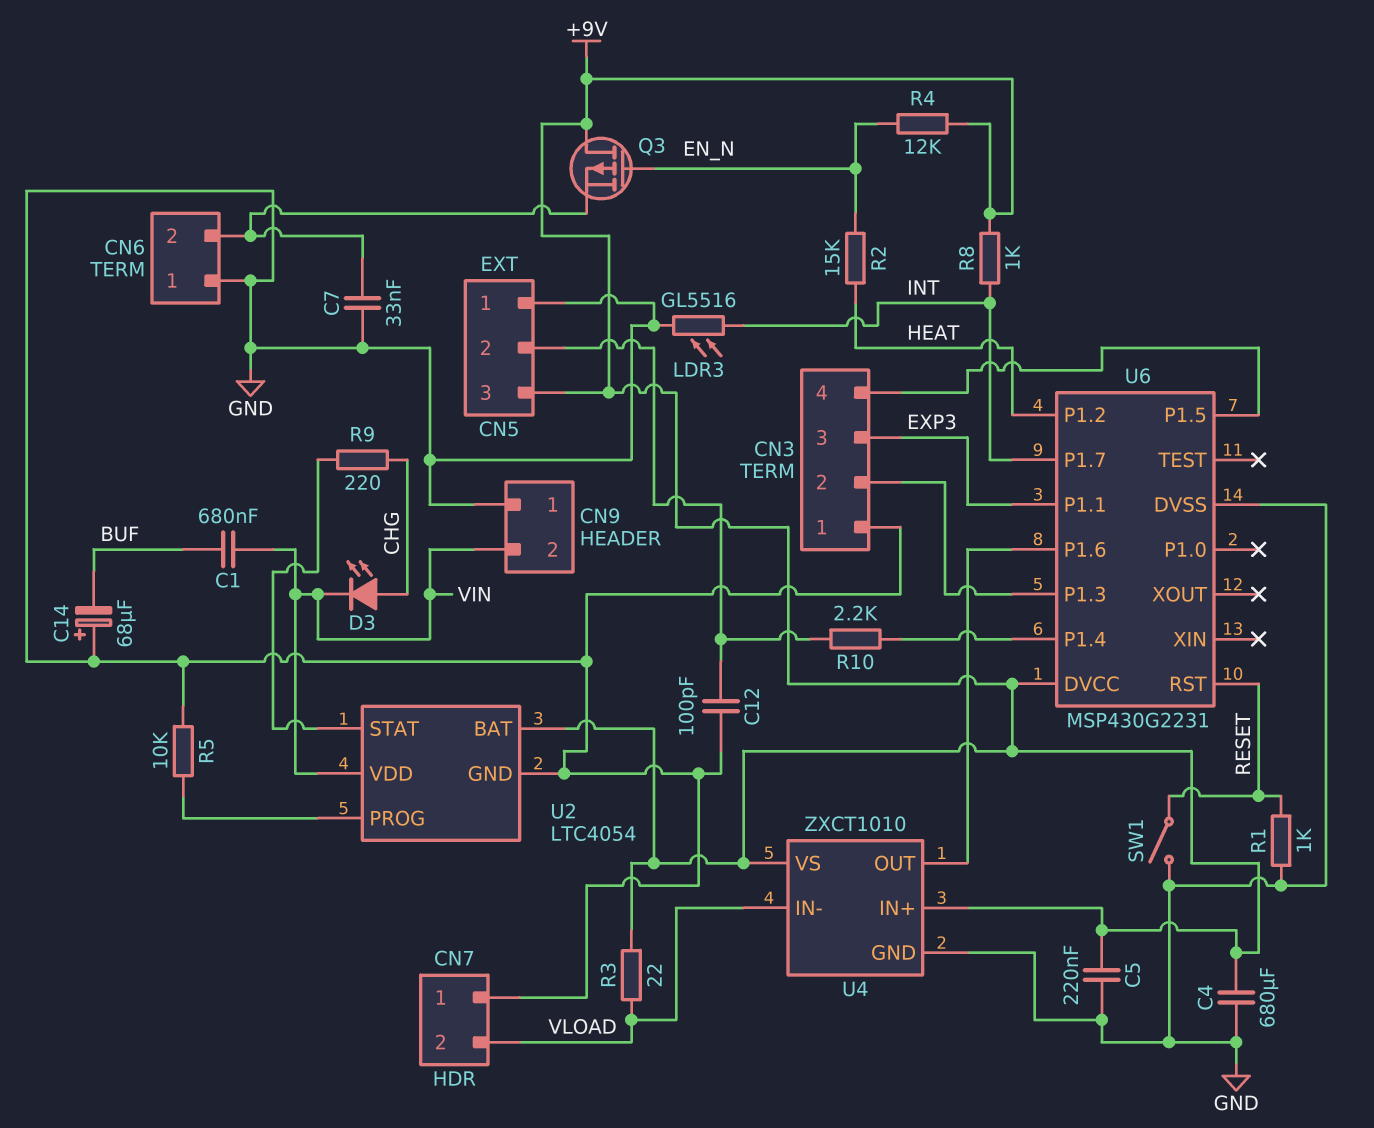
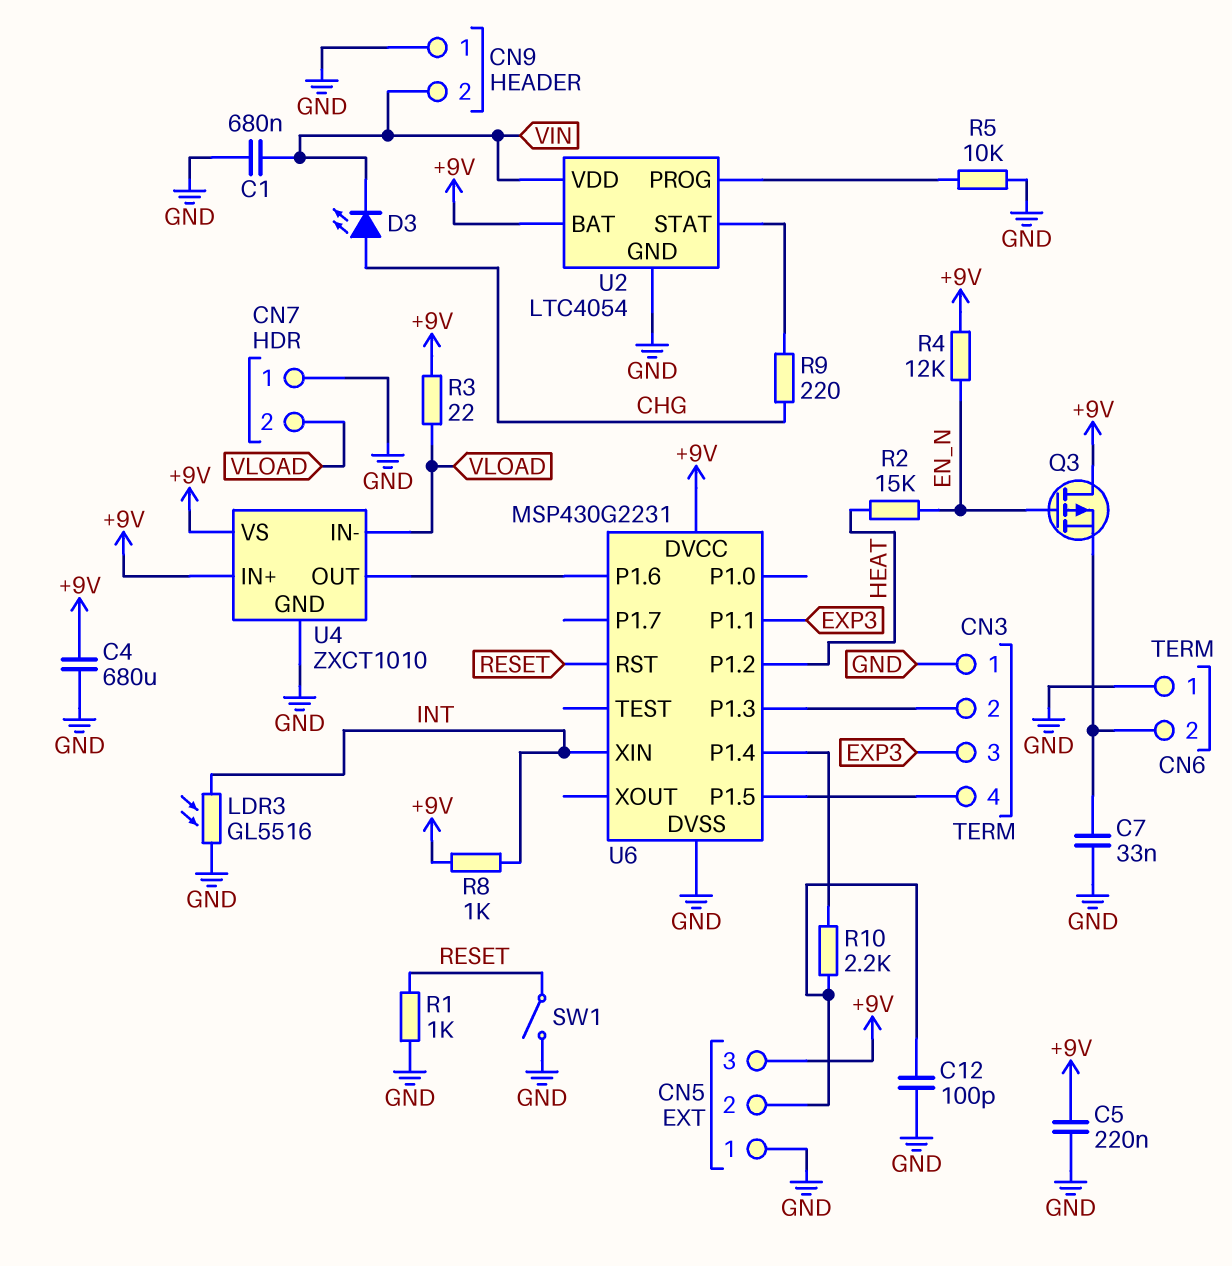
C1: 680nF (BUF, VIN) -> 680nF (GND, VIN)
C14: 68uF (plus GND, minus BUF) -> none
U6 pin P1.7: INT -> none
U6 pin XIN: none -> INT

